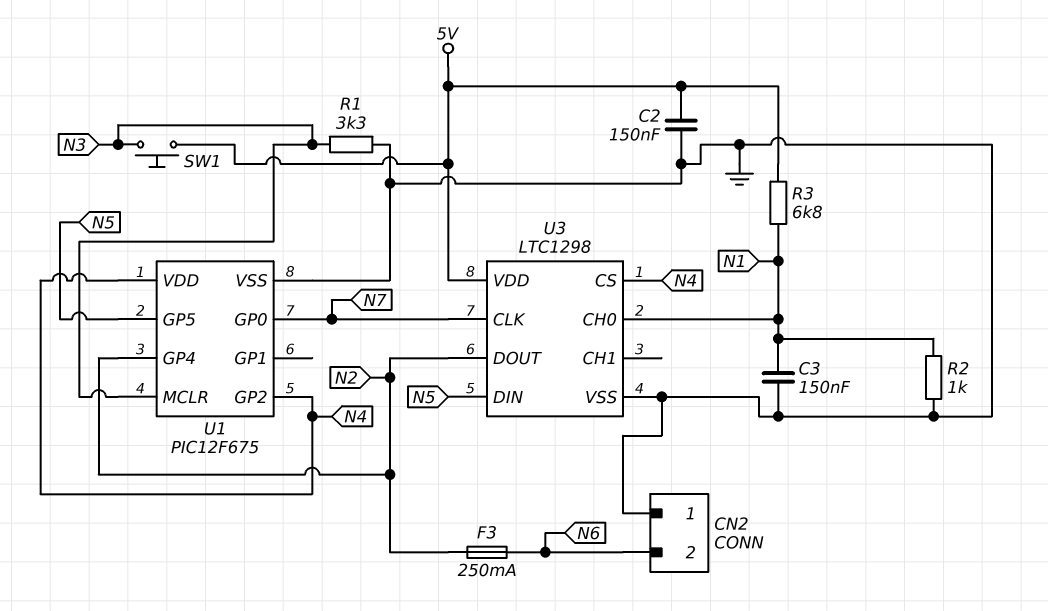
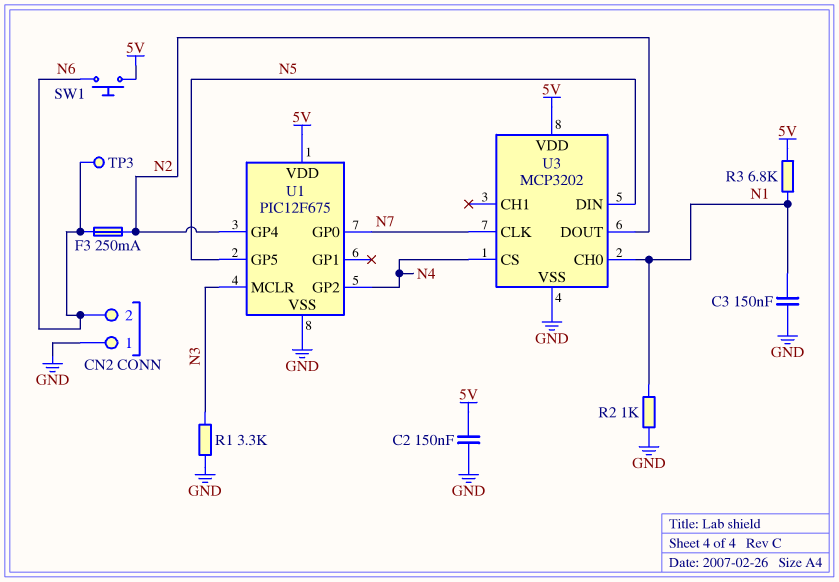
SW1: button (5V, N3) -> button (5V, N6)
TP3: none -> test point (N6)
U1 pin VDD: N4 -> 5V
U3: LTC1298 -> MCP3202

